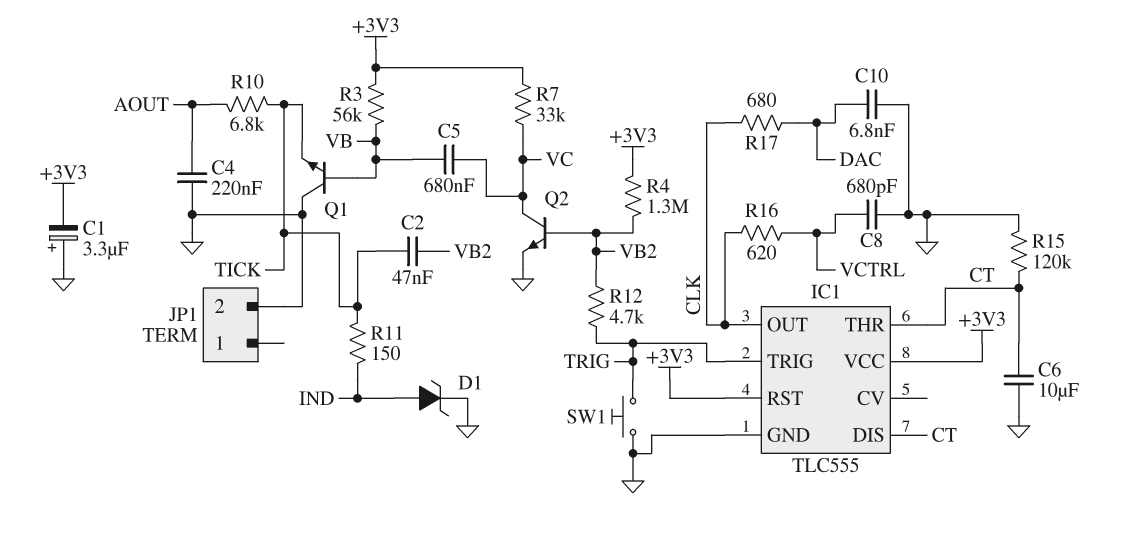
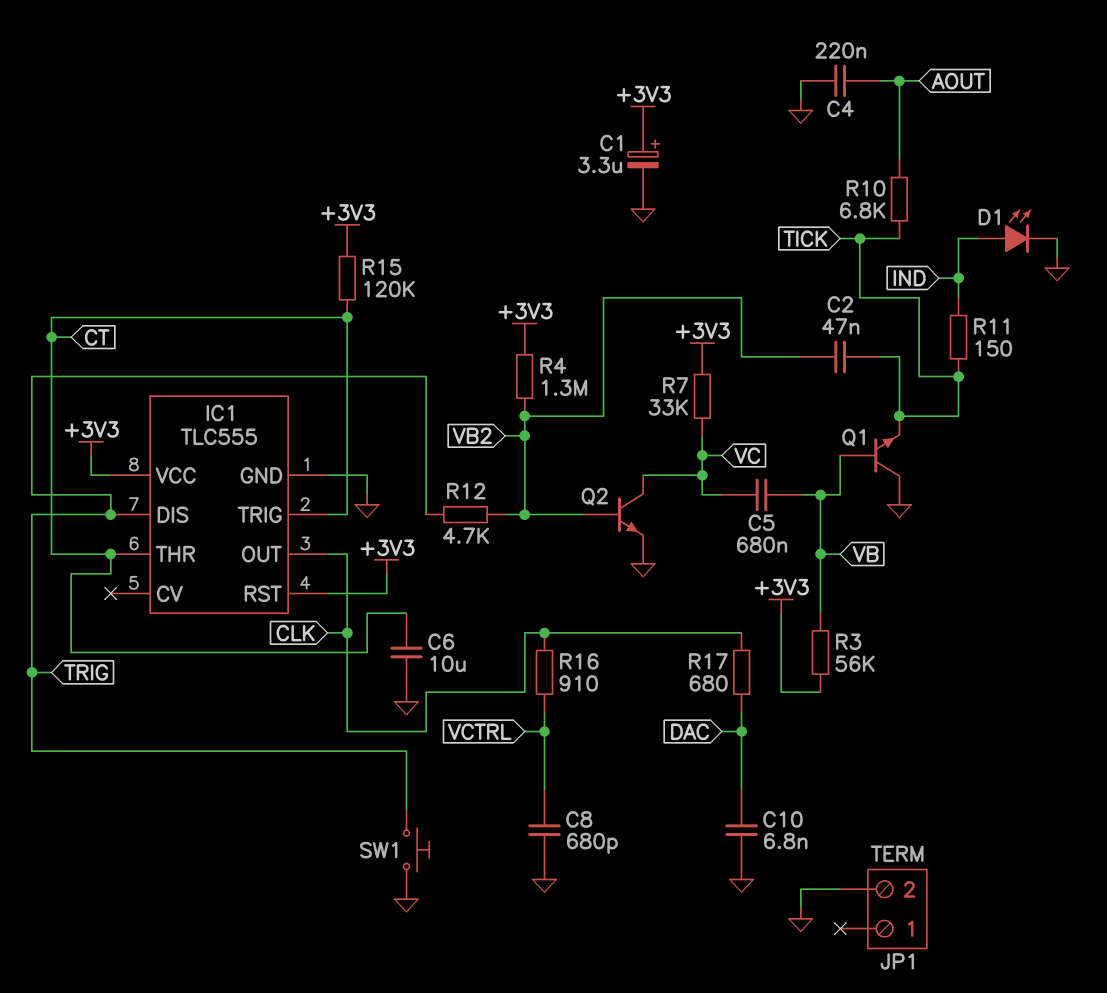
C1: 3.3uF (plus GND, minus +3V3) -> 3.3uF (plus +3V3, minus GND)
D1: zener (A IND, K GND) -> LED (A IND, K GND)
IC1 pin DIS: CT -> TRIG
IC1 pin TRIG: TRIG -> CT
R15: 120k (CT, GND) -> 120k (+3V3, CT)
R16: 620 (CLK, VCTRL) -> 910 (CLK, VCTRL)

